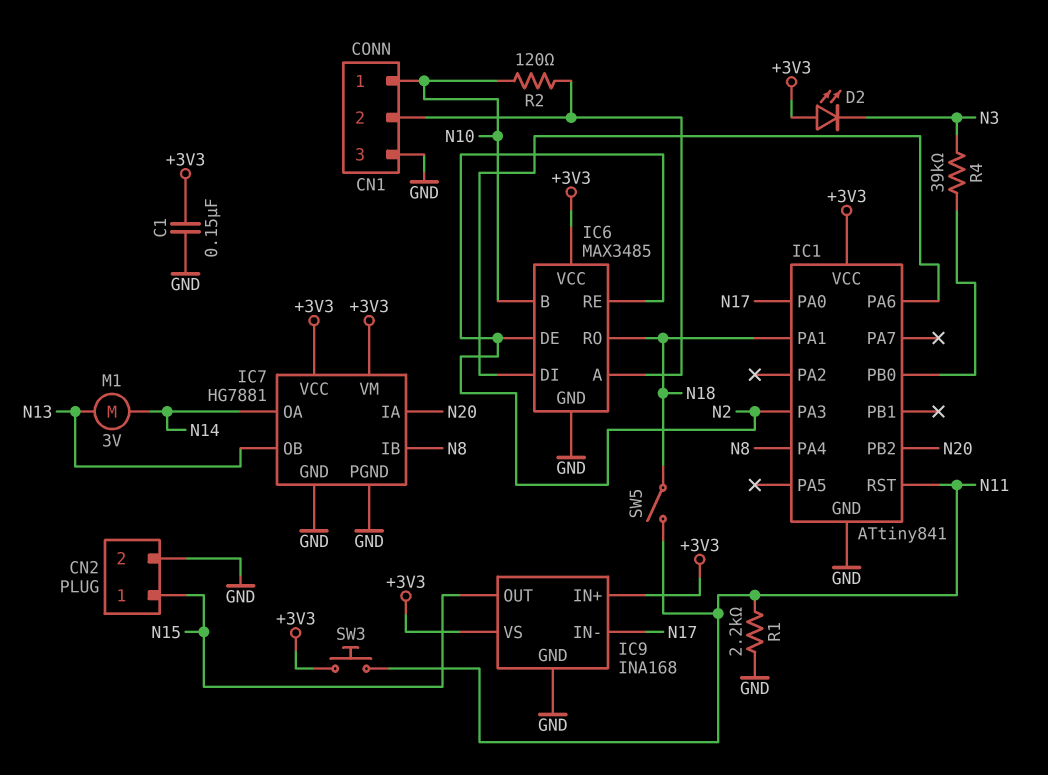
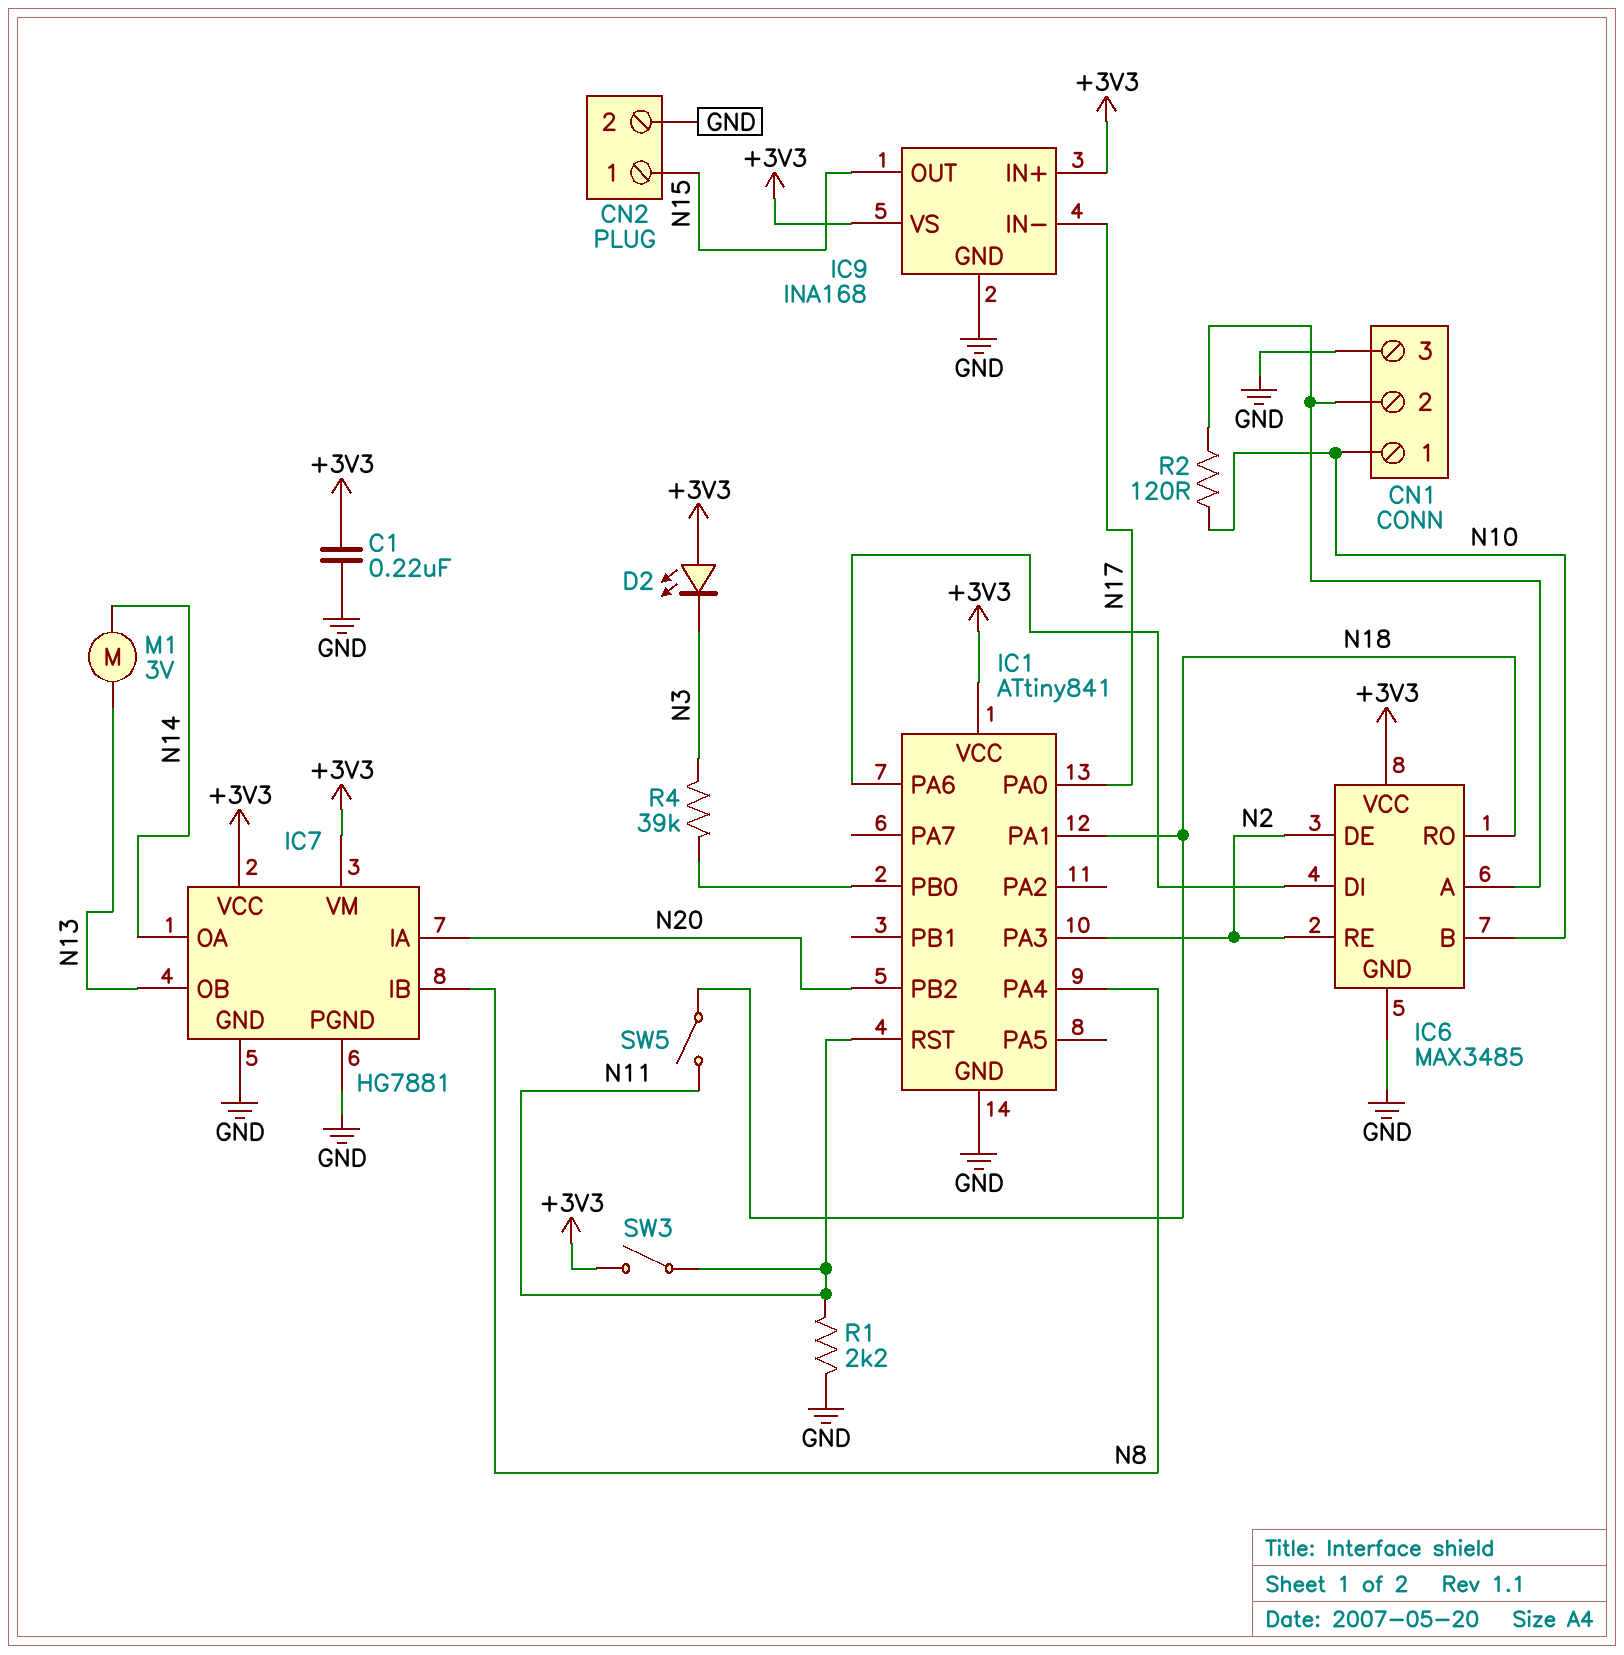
C1: 150nF (+3V3, GND) -> 220nF (+3V3, GND)
SW3: button (+3V3, N11) -> switch (+3V3, N11)

